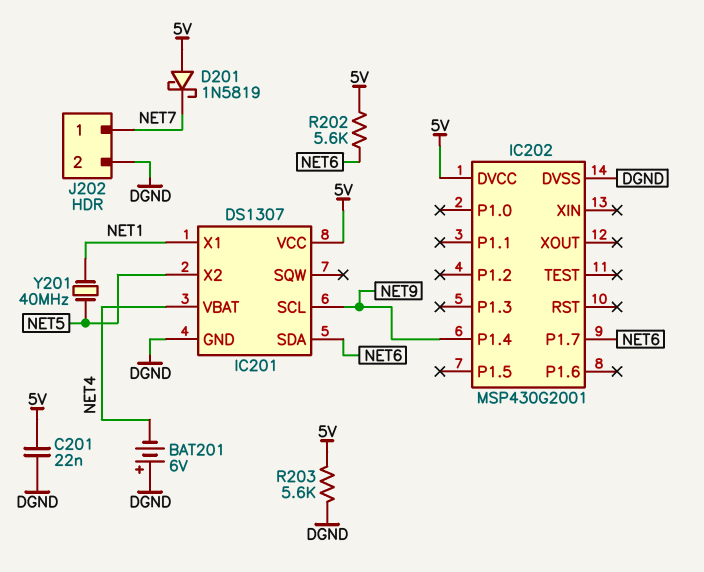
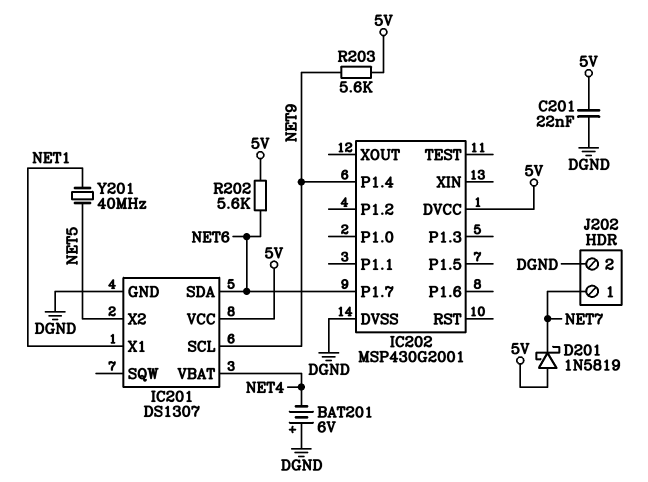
R203: 5.6k (5V, DGND) -> 5.6k (5V, NET9)

